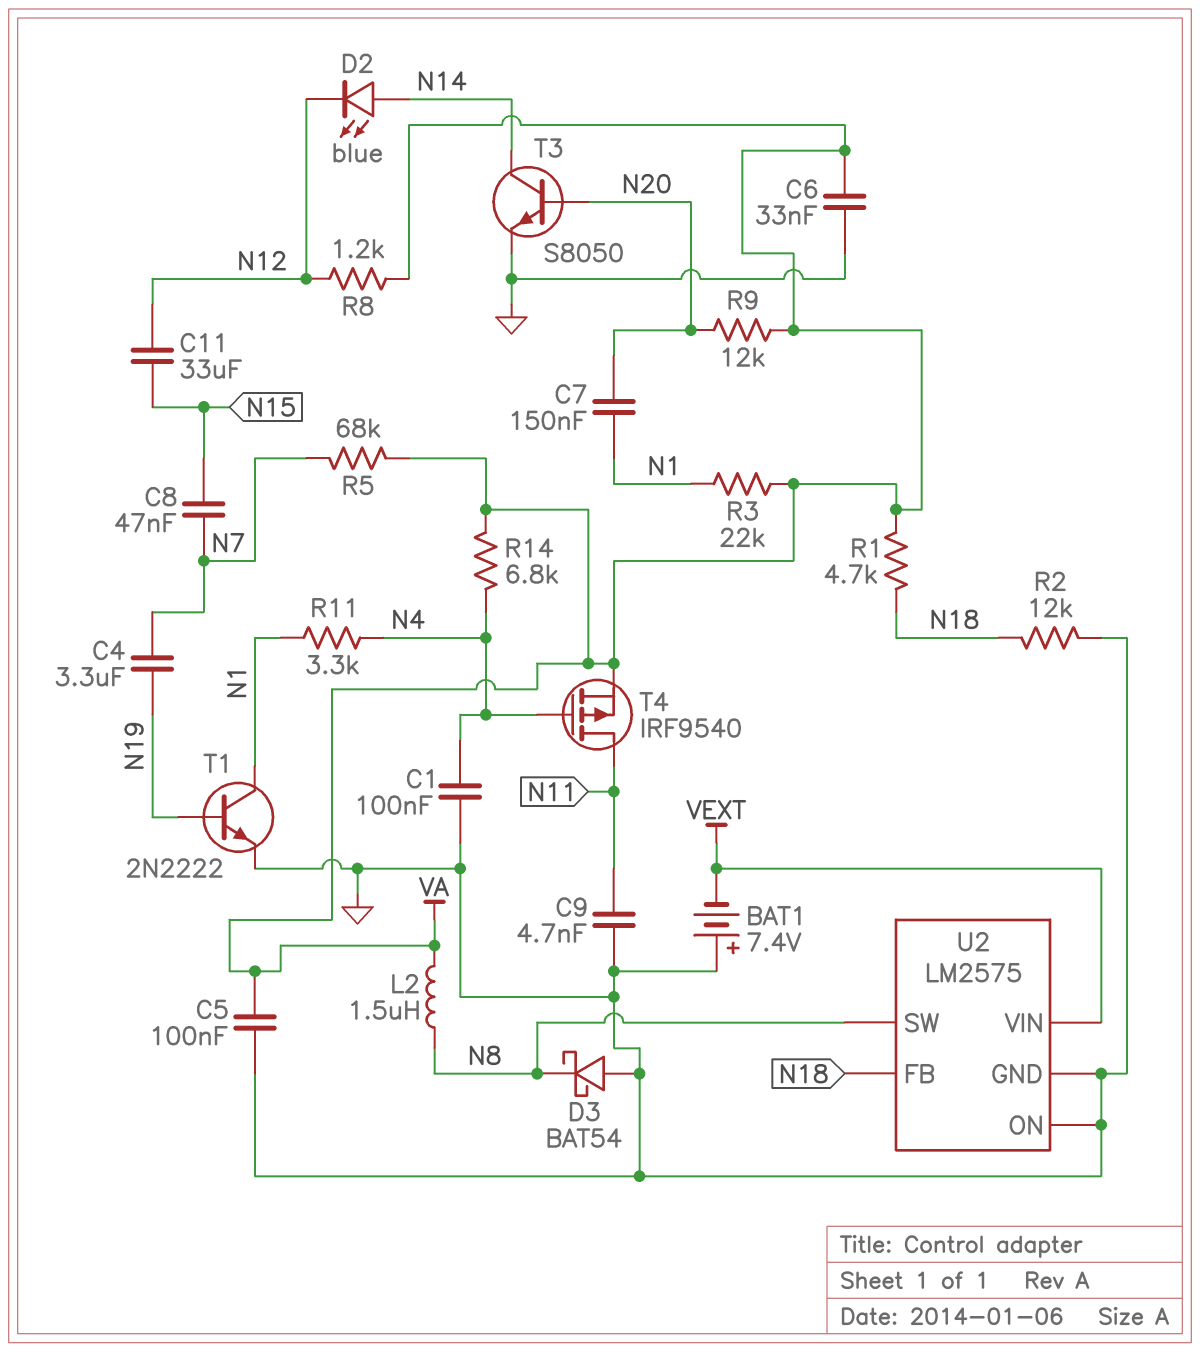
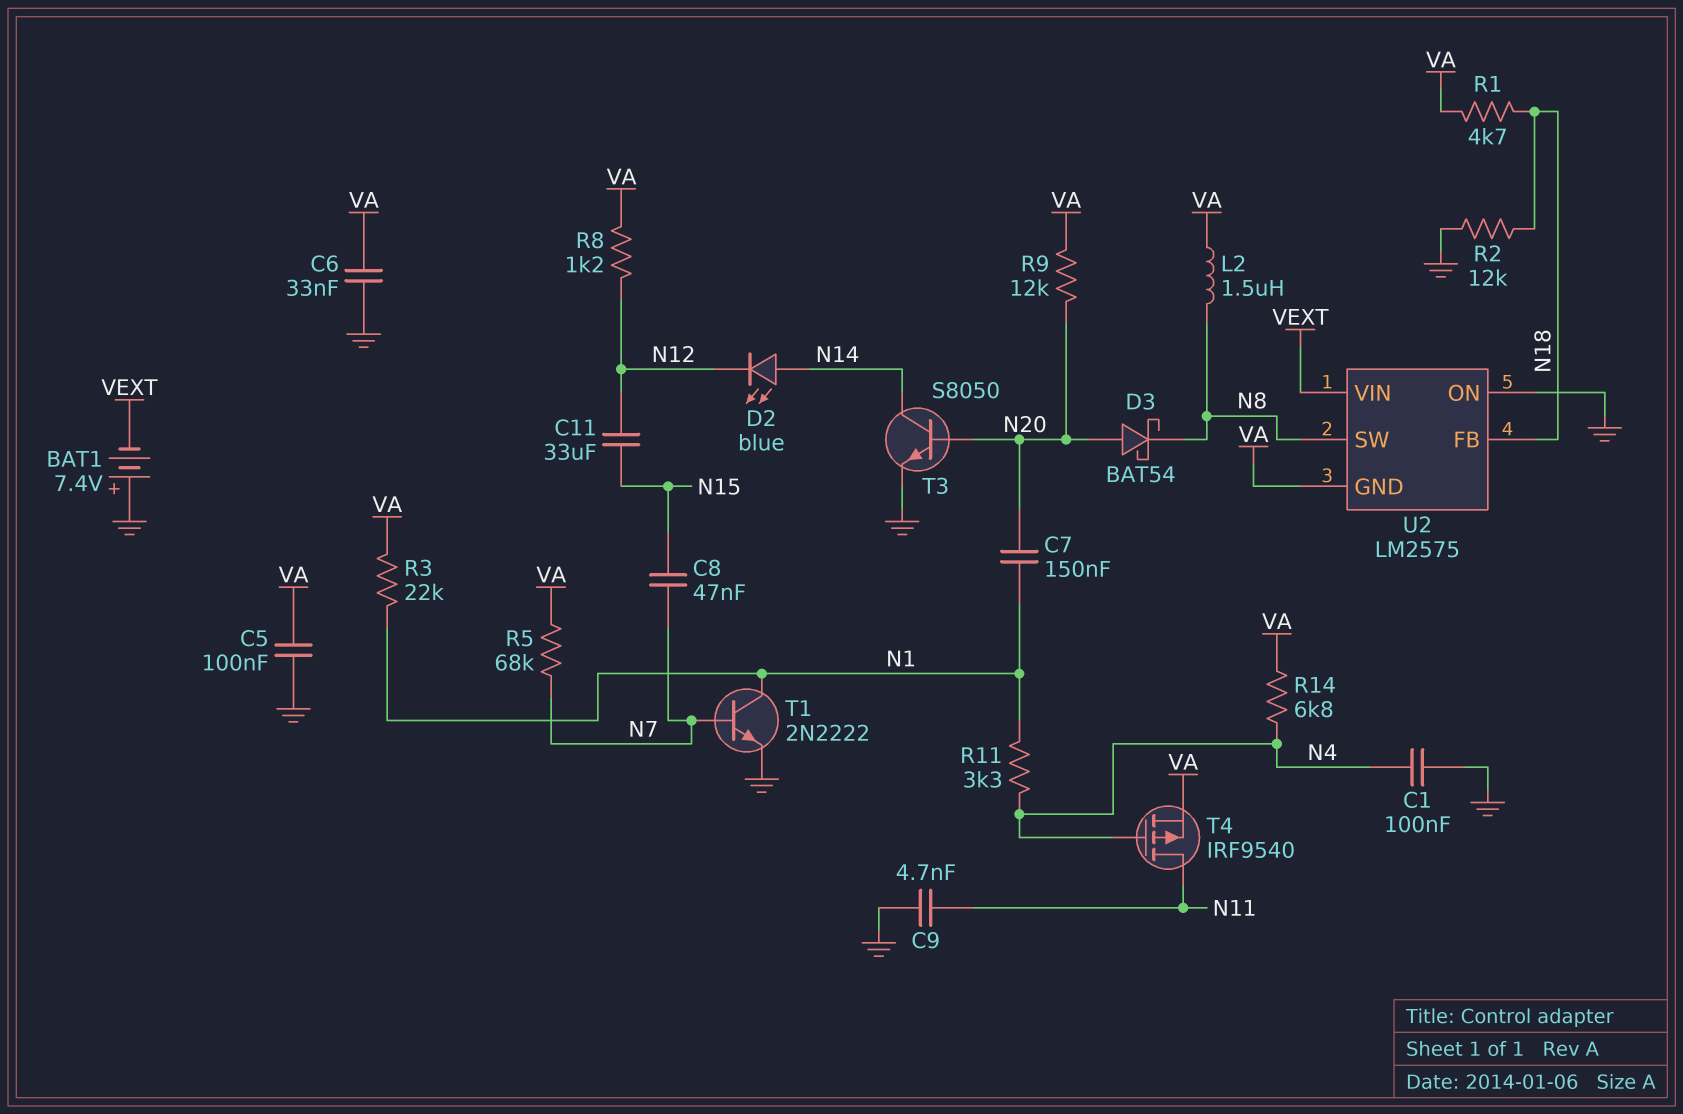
C4: 3.3uF (N7, N19) -> none
D3: schottky BAT54 (A GND, K N8) -> schottky BAT54 (A N20, K N8)
T1: NPN 2N2222 (B N19, C N1, E GND) -> NPN 2N2222 (B N7, C N1, E GND)
U2 pin GND: GND -> VA

